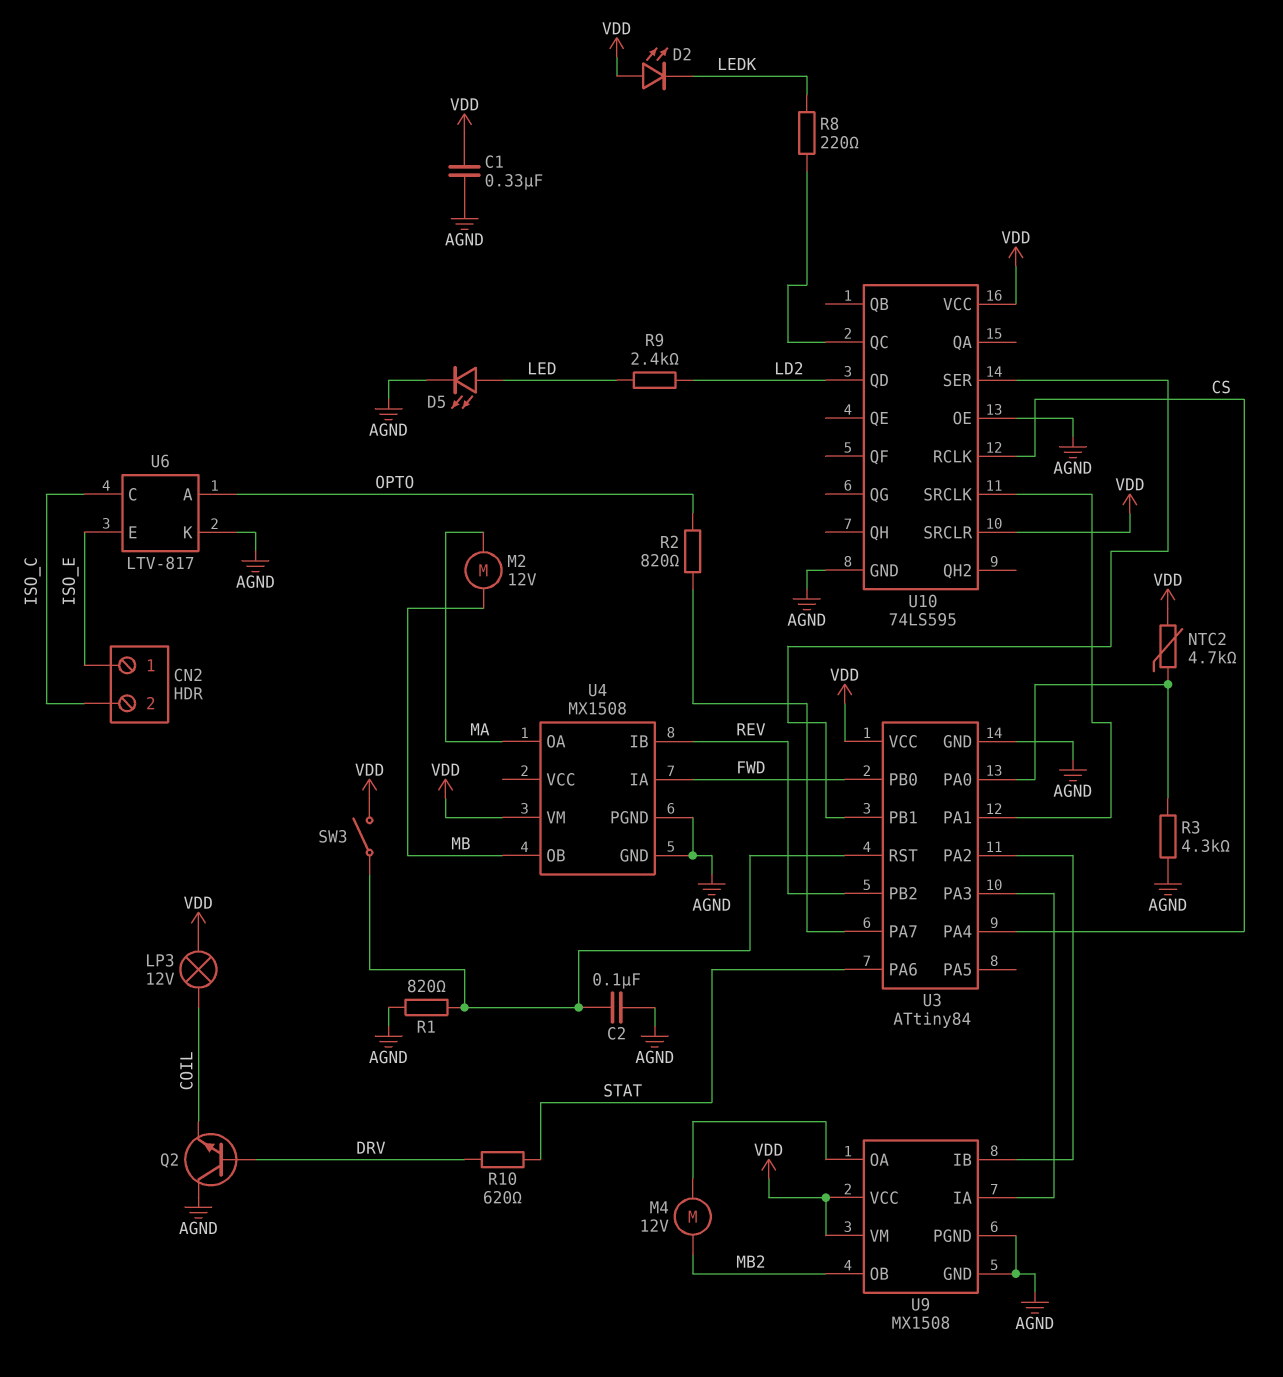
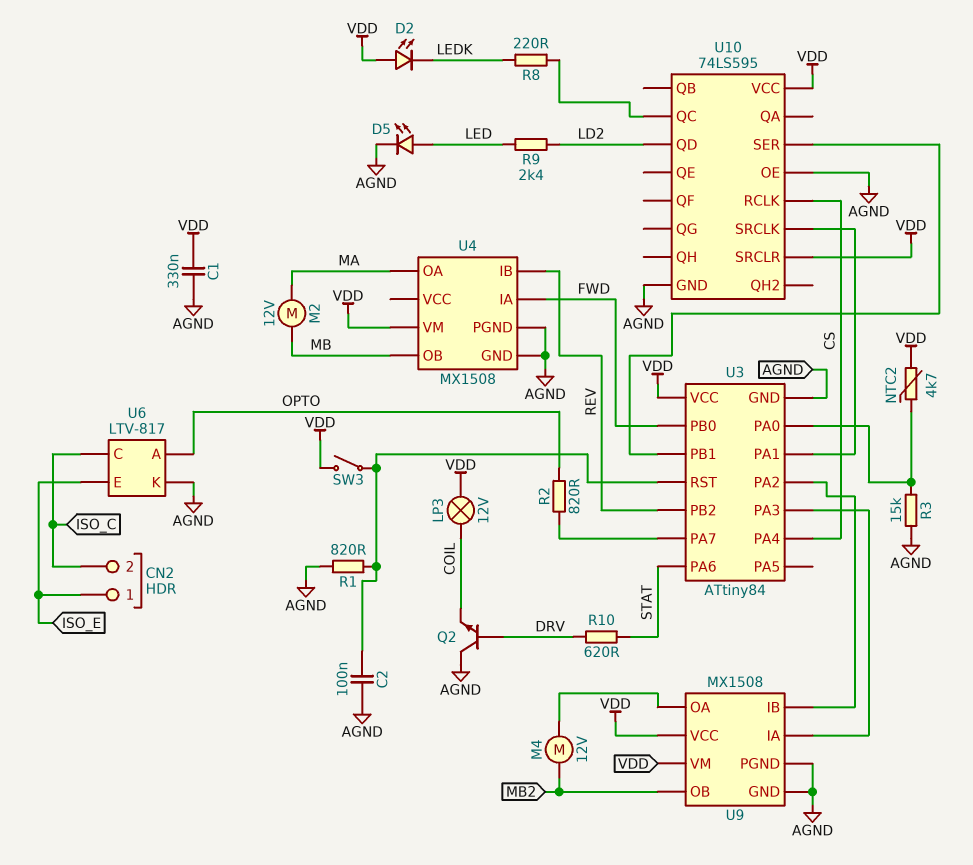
R3: 4.3k (AGND, U3/PA0) -> 15k (AGND, U3/PA0)

